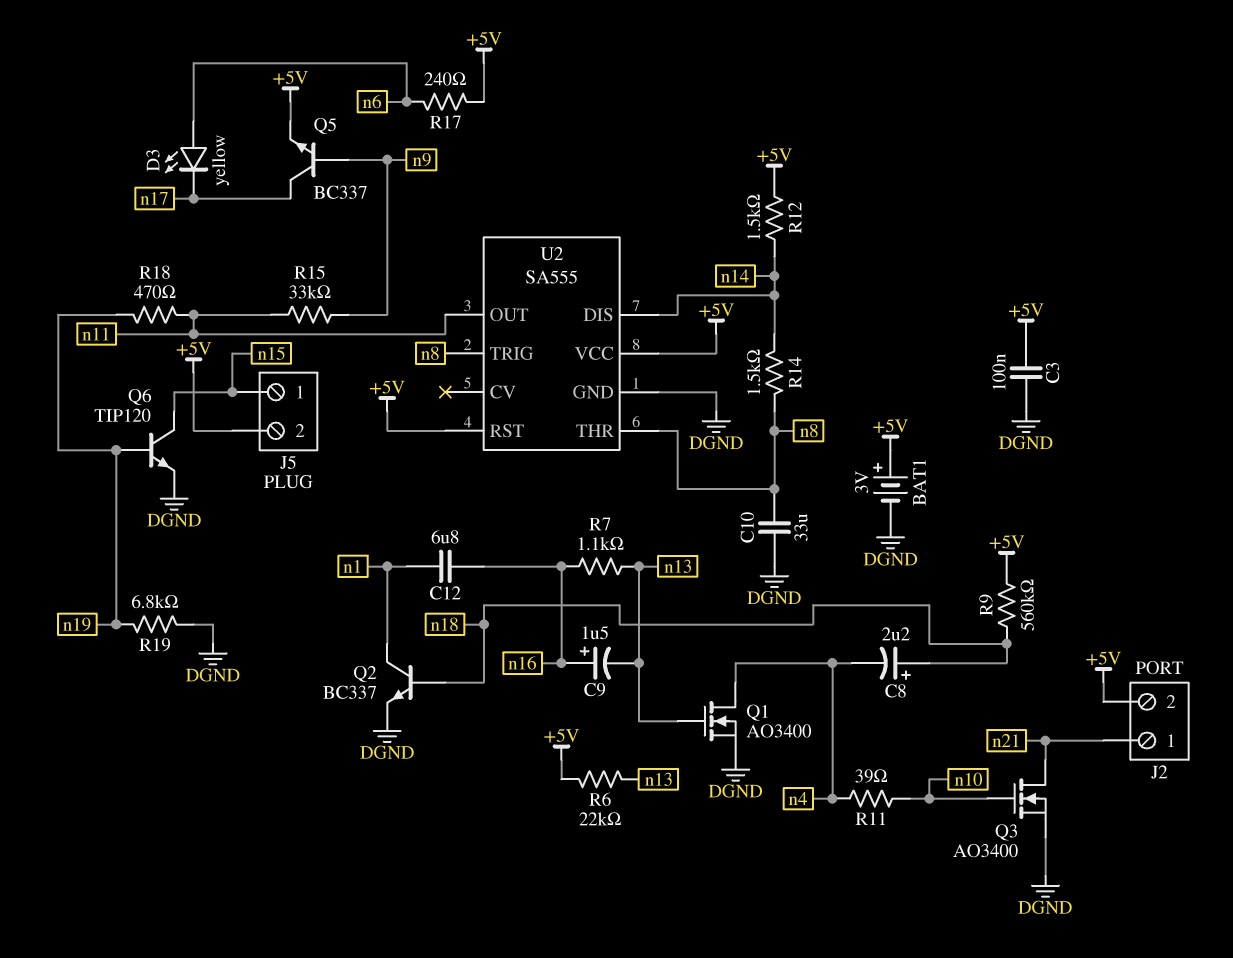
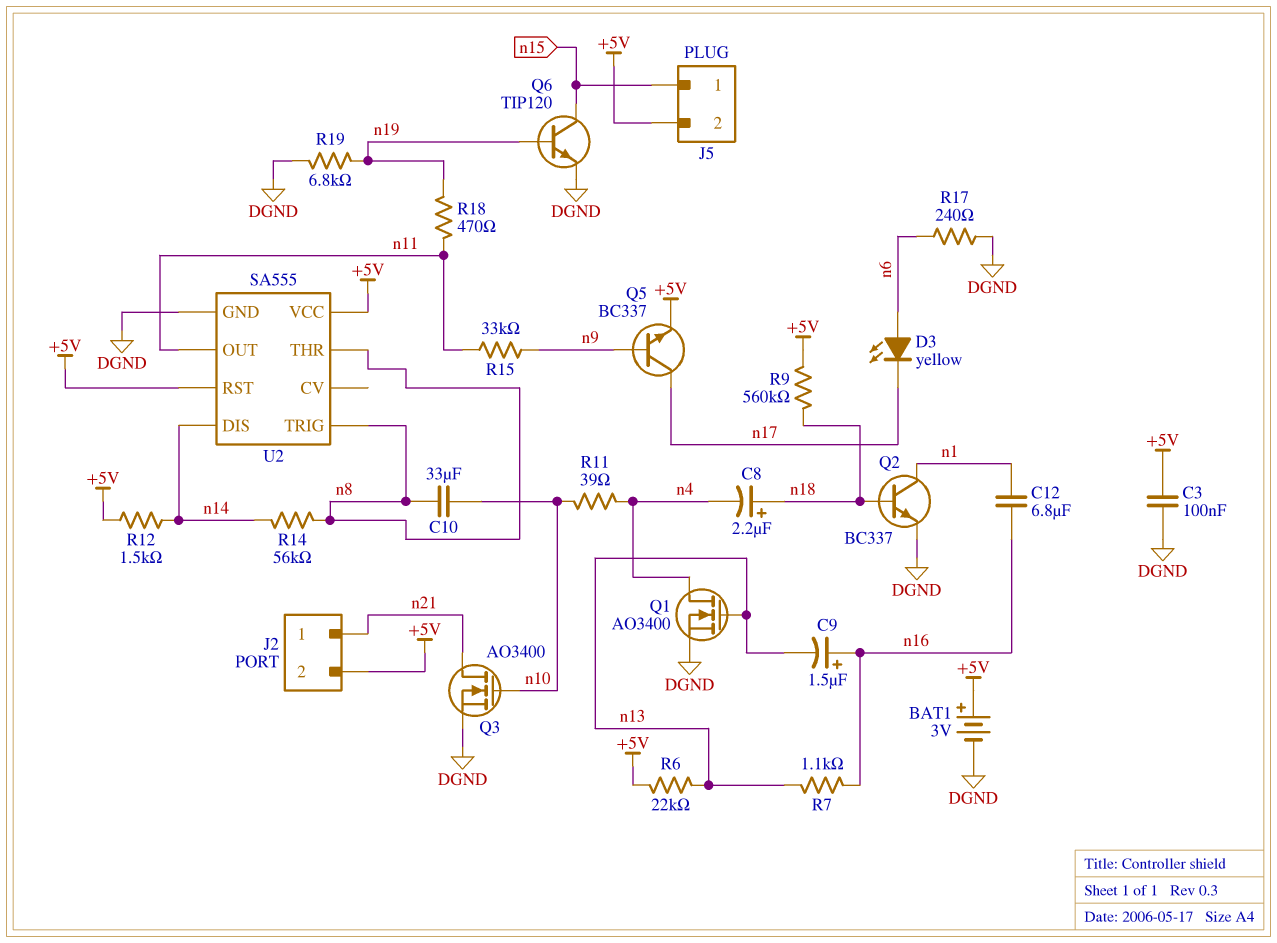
C10: 33uF (DGND, n8) -> 33uF (n8, n10)
R14: 1.5k (n8, n14) -> 56k (n8, n14)
R17: 240 (+5V, n6) -> 240 (DGND, n6)

